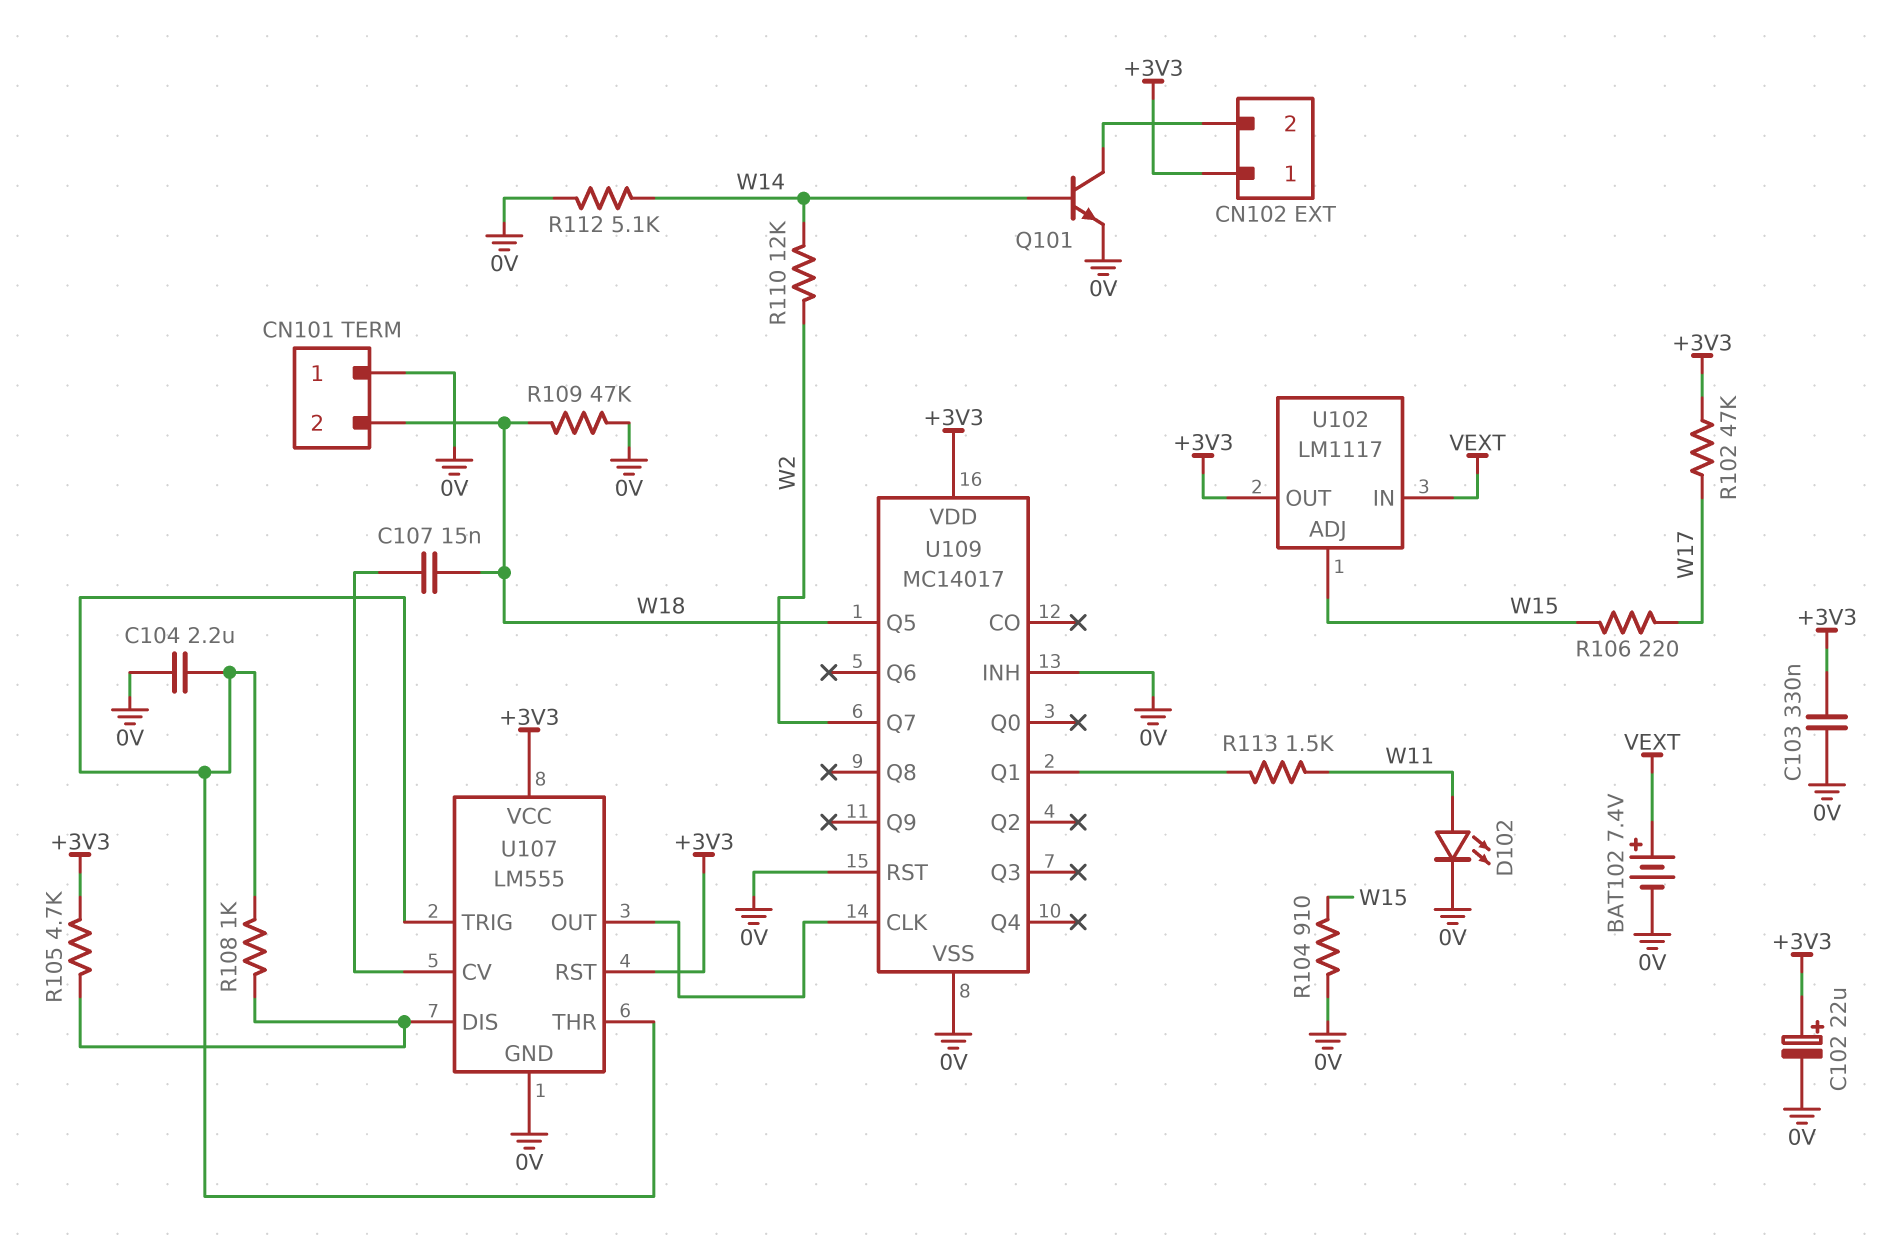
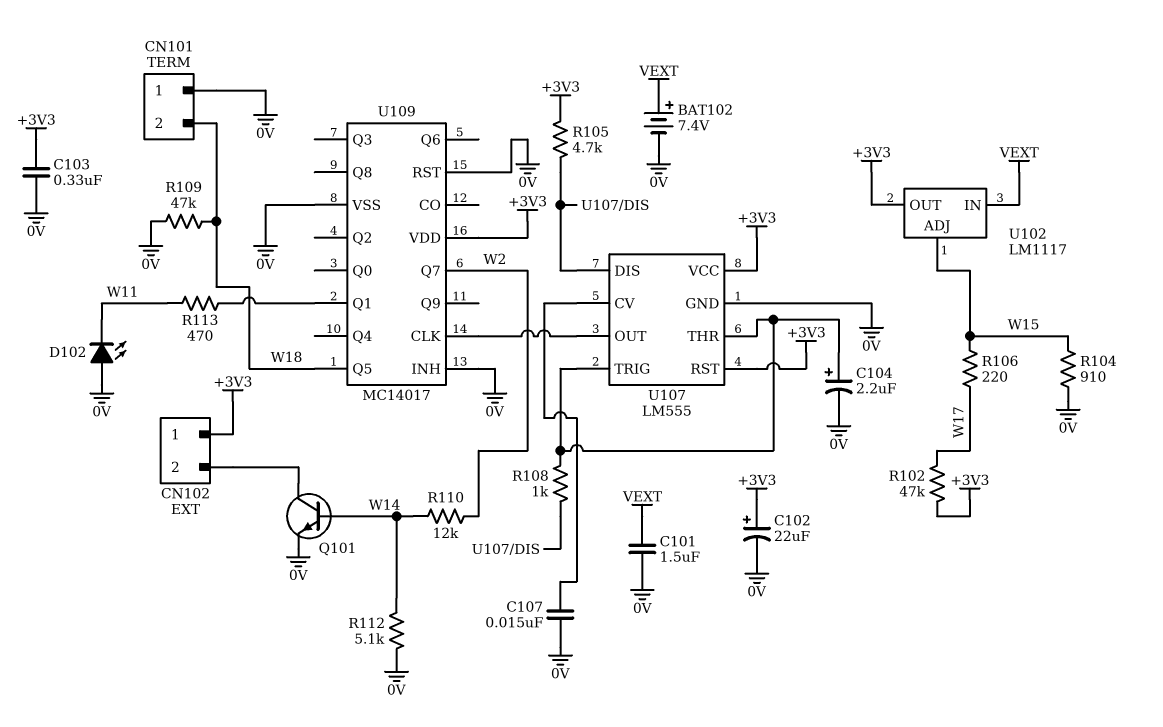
C101: none -> 1.5uF (0V, VEXT)
C104: 2.2uF (0V, U107/THR) -> 2.2uF (plus U107/THR, minus 0V)
C107: 15nF (U107/CV, W18) -> 15nF (0V, U107/CV)
D102: LED (A W11, K 0V) -> LED (A 0V, K W11)
R113: 1.5k (U109/Q1, W11) -> 470 (U109/Q1, W11)

